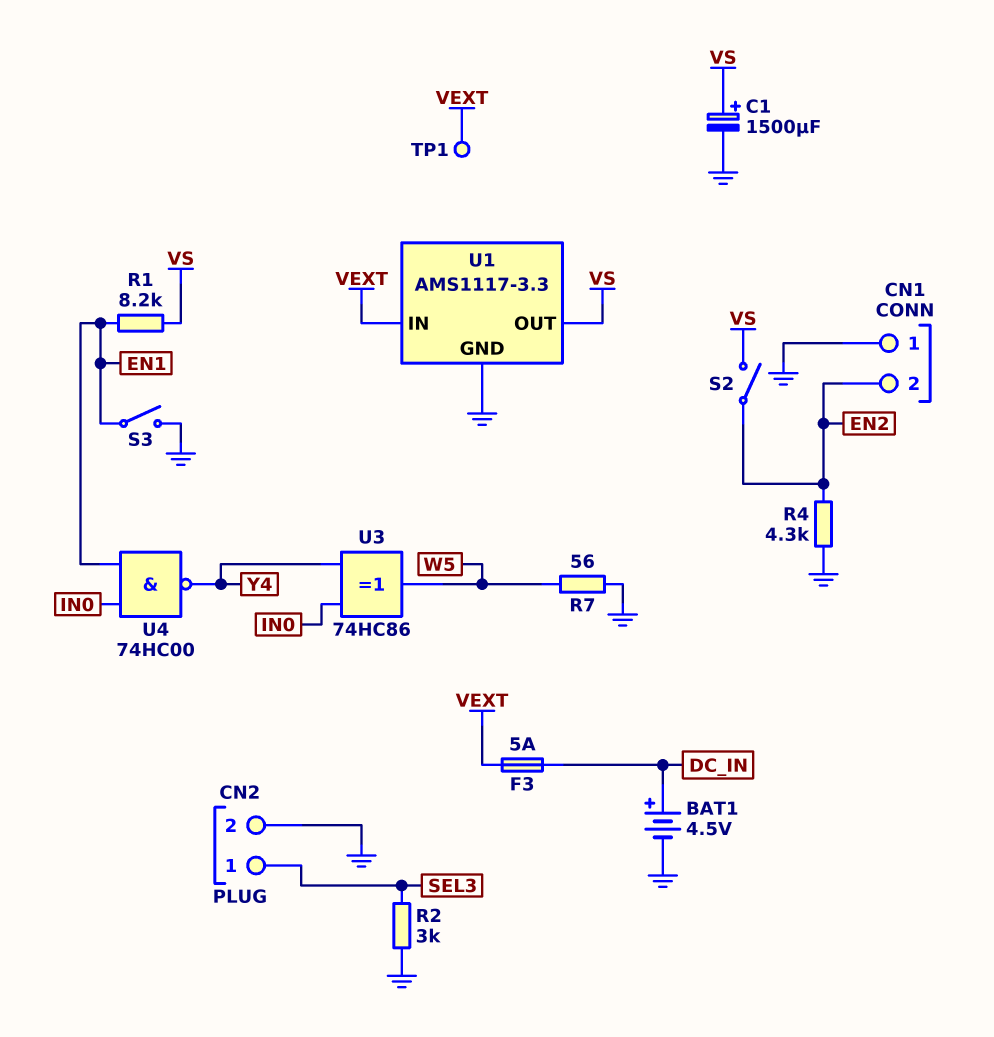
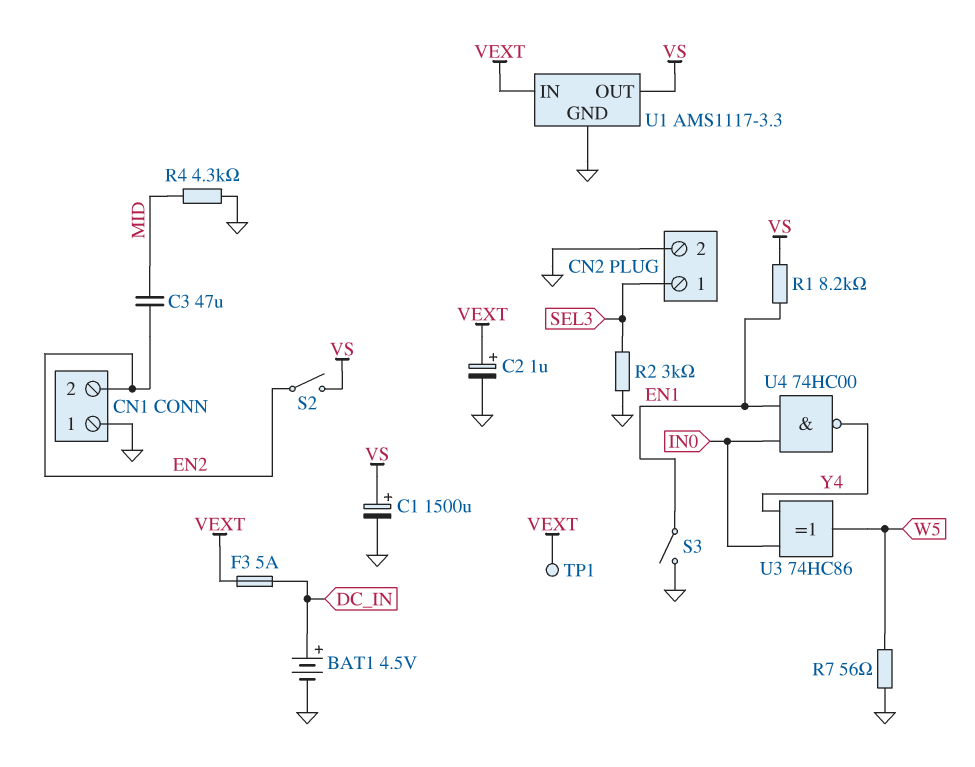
C2: none -> 1uF (plus VEXT, minus GND)
C3: none -> 47uF (EN2, MID)
R4: 4.3k (EN2, GND) -> 4.3k (GND, MID)

